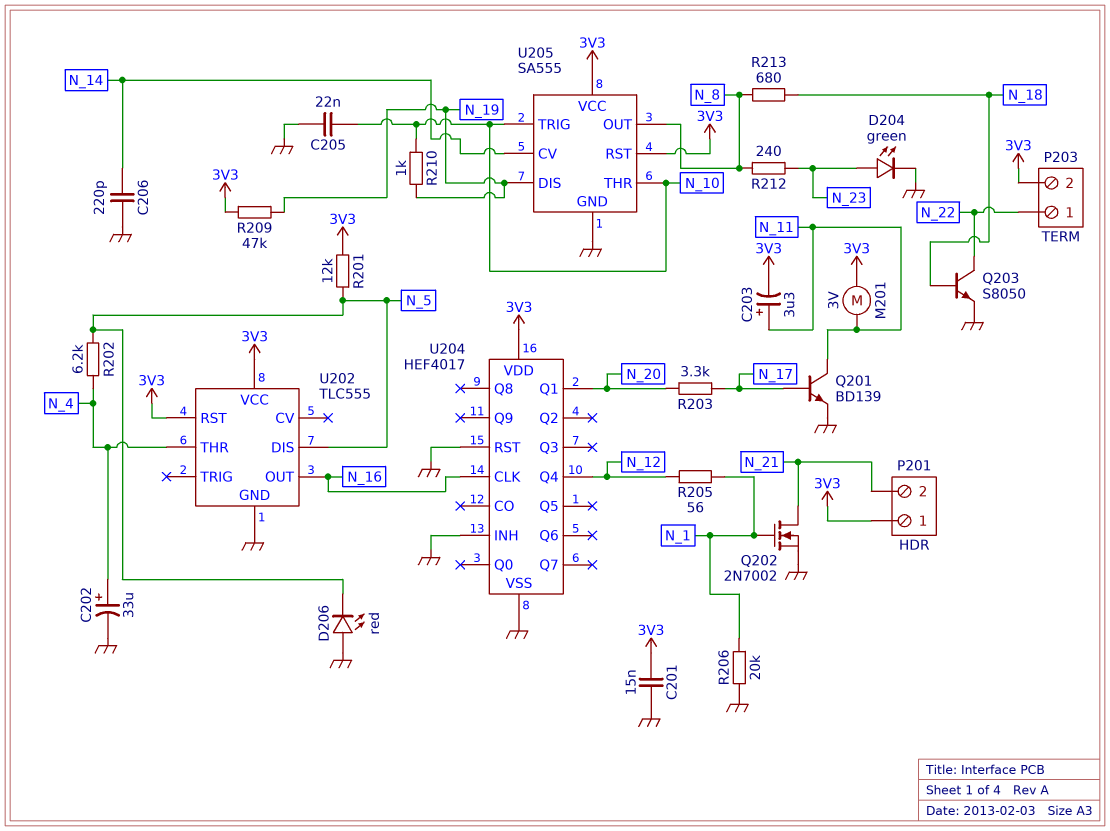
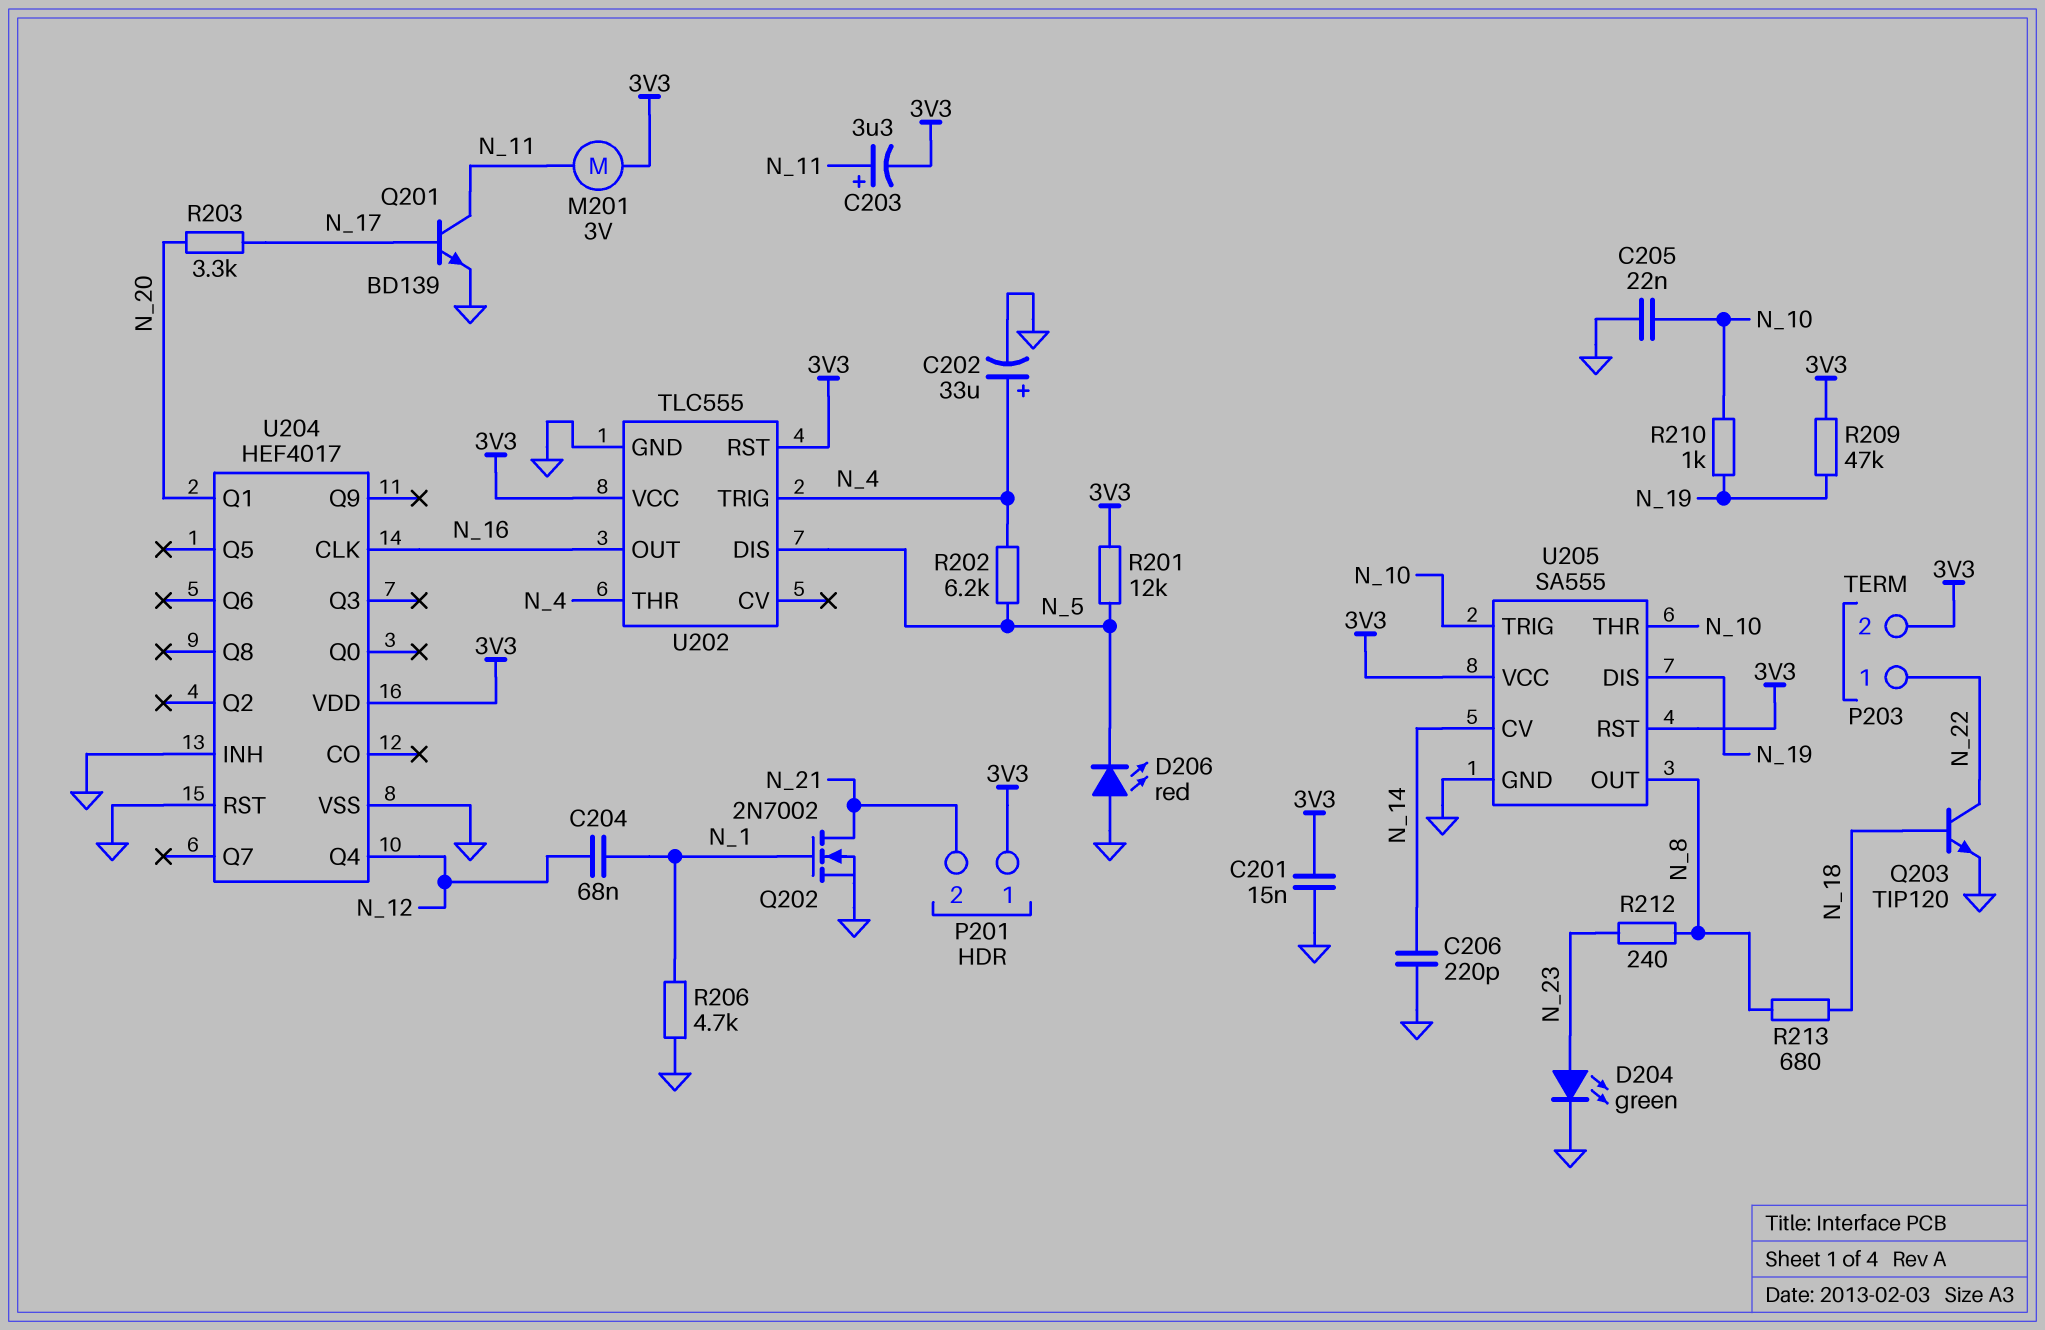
C204: none -> 68nF (N_1, N_12)
Q203: NPN S8050 (B N_18, C N_22, E GND) -> NPN TIP120 (B N_18, C N_22, E GND)
R205: 56 (N_1, N_12) -> none
R206: 20k (GND, N_1) -> 4.7k (GND, N_1)
U202 pin TRIG: none -> N_4

